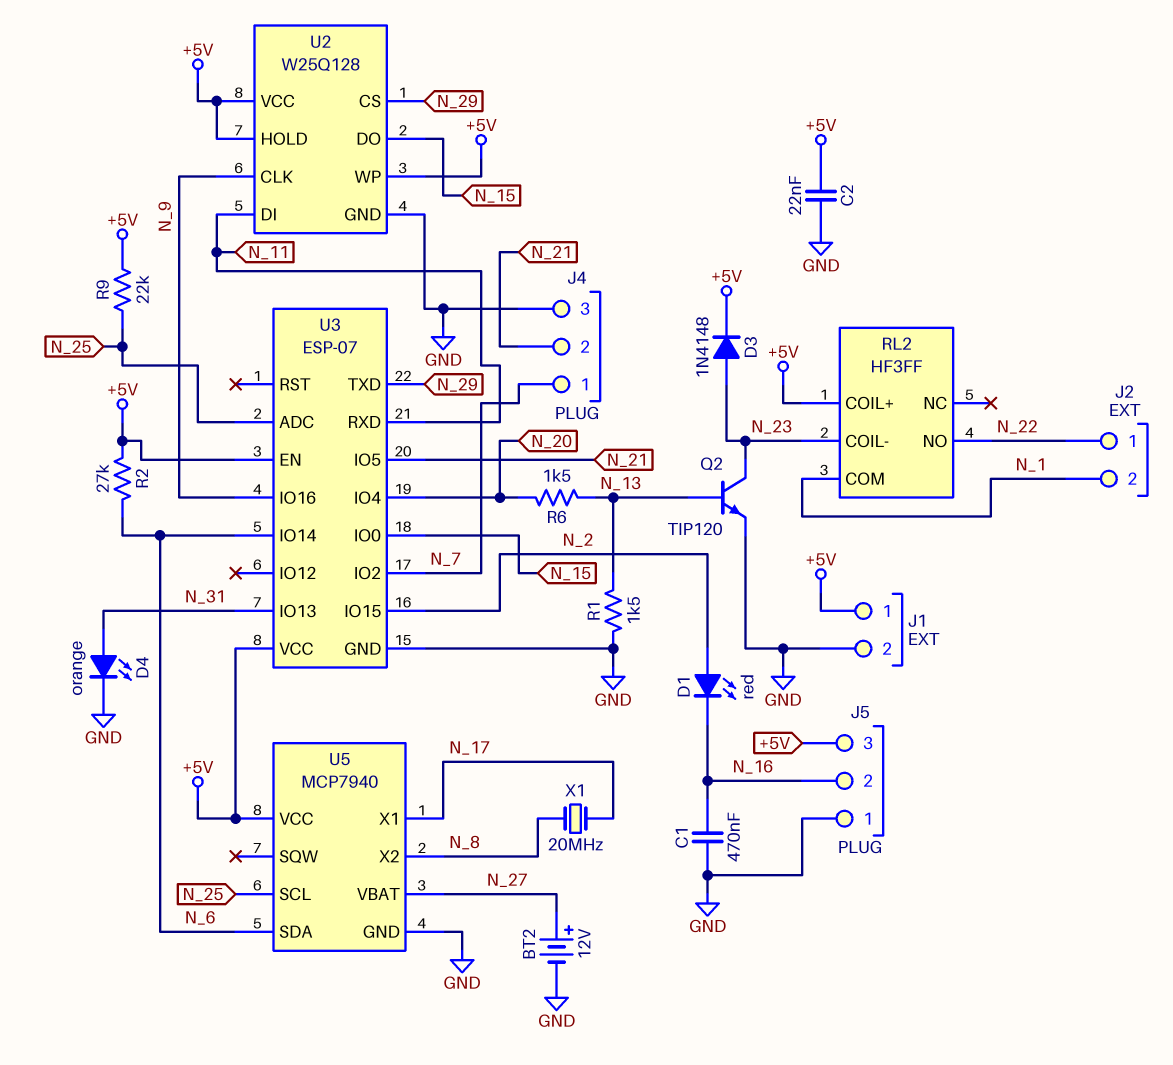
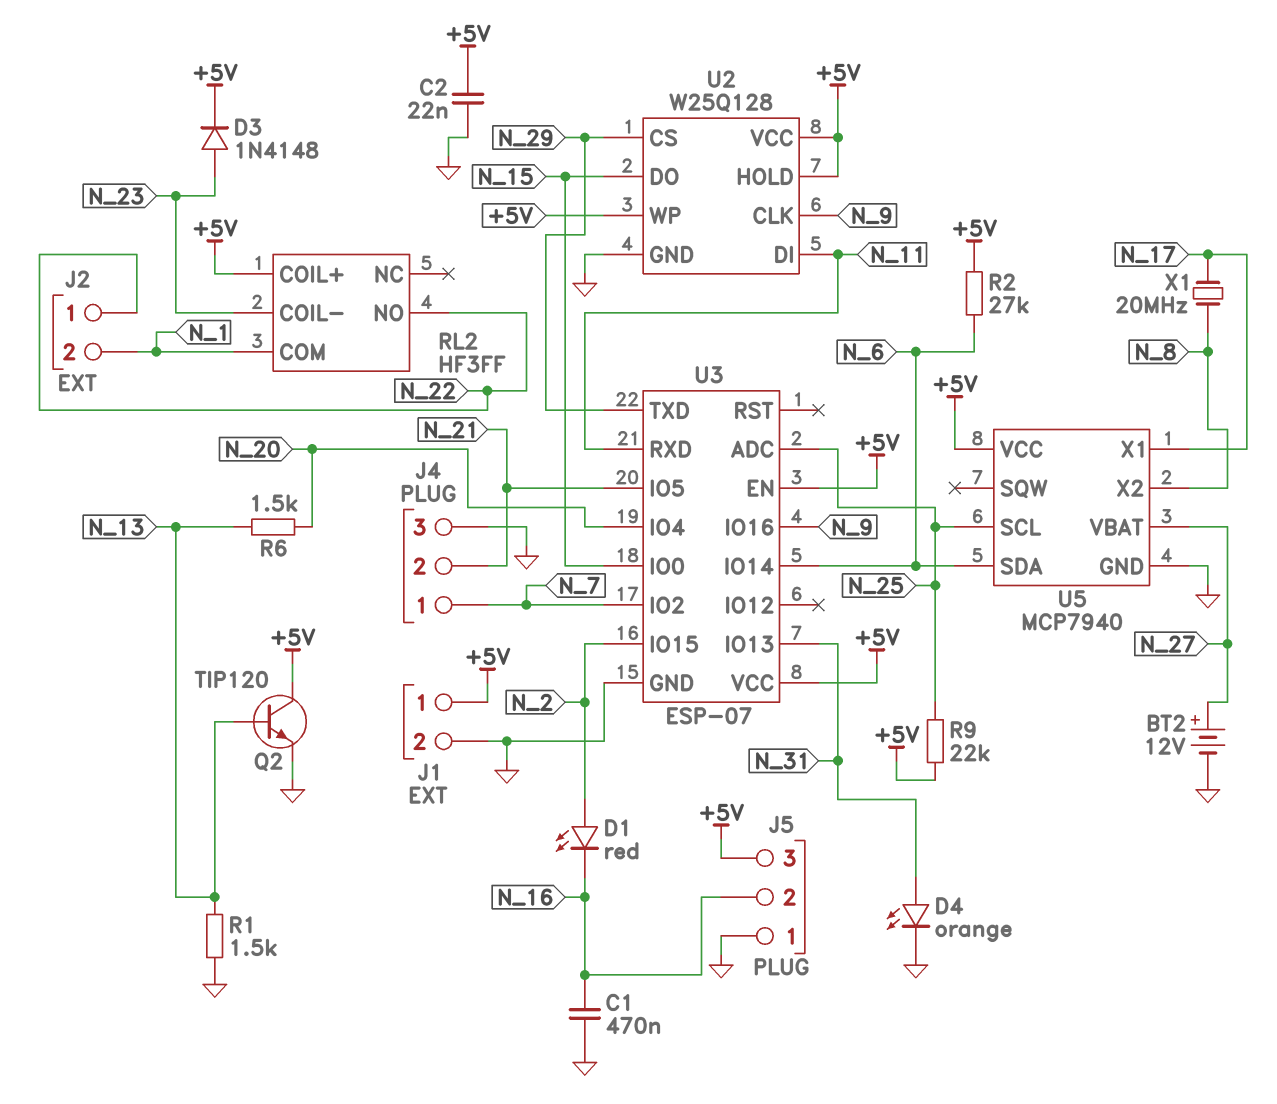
Q2: NPN TIP120 (B N_13, C N_23, E GND) -> NPN TIP120 (B N_13, C +5V, E GND)

